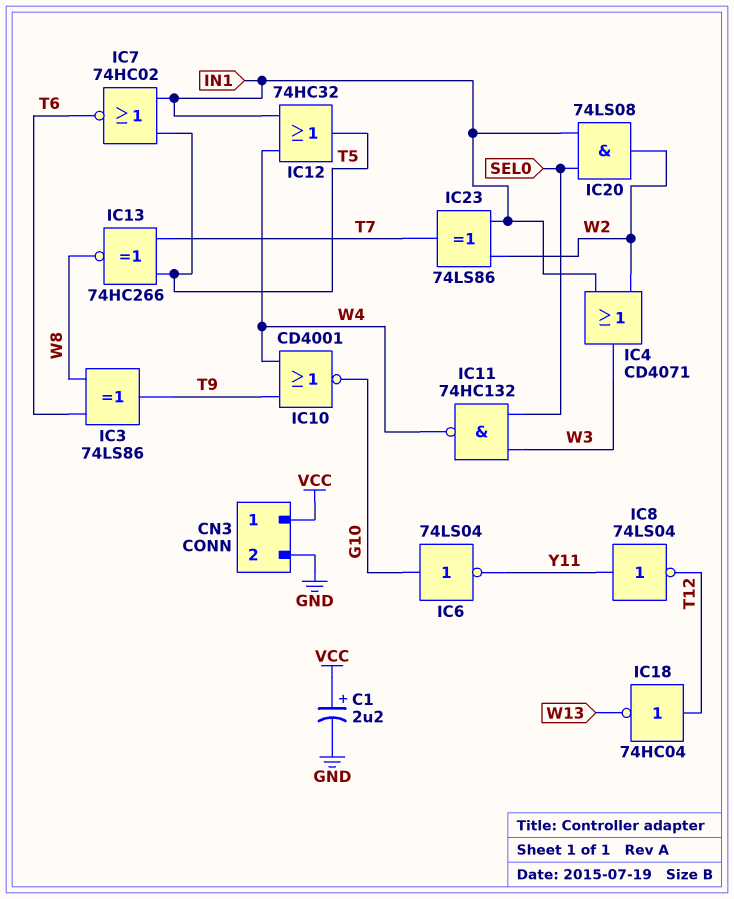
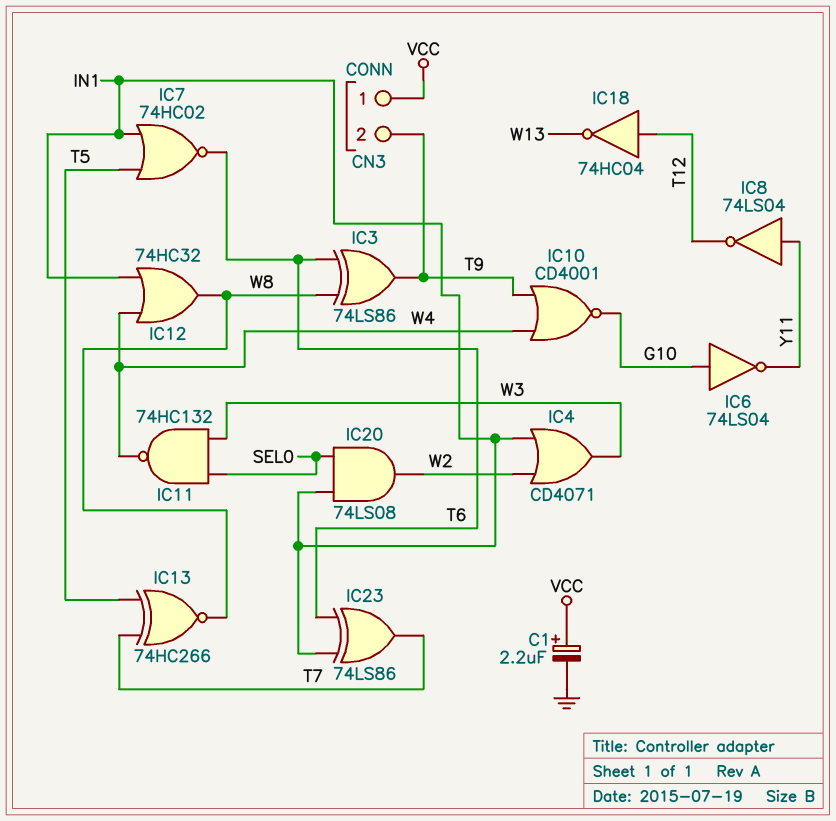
CN3 pin 2: GND -> T9
IC12: OR 74HC32 (in IN1, in W4, out T5) -> OR 74HC32 (in IN1, in W4, out W8)
IC23: XOR 74LS86 (in IN1, in W2, out T7) -> XOR 74LS86 (in IN1, in T6, out T7)

